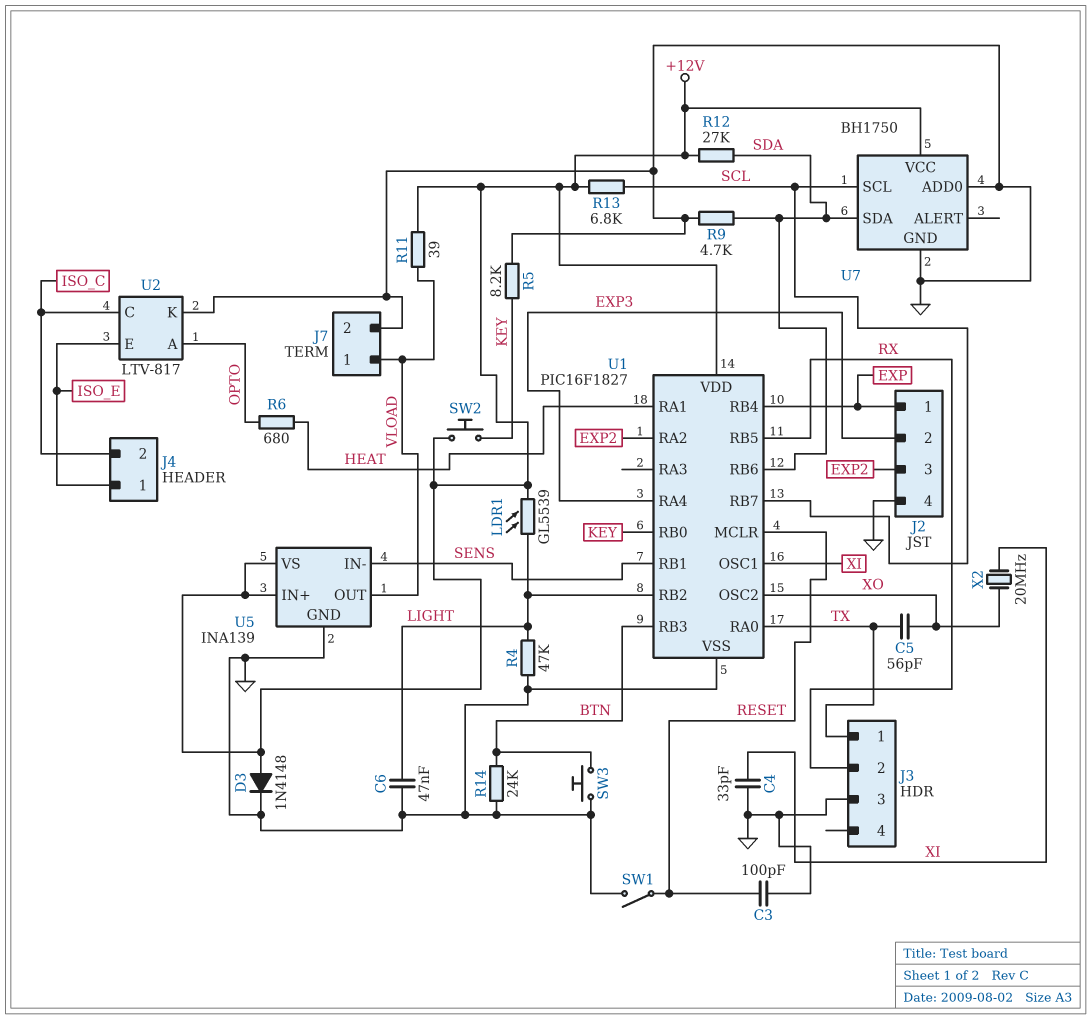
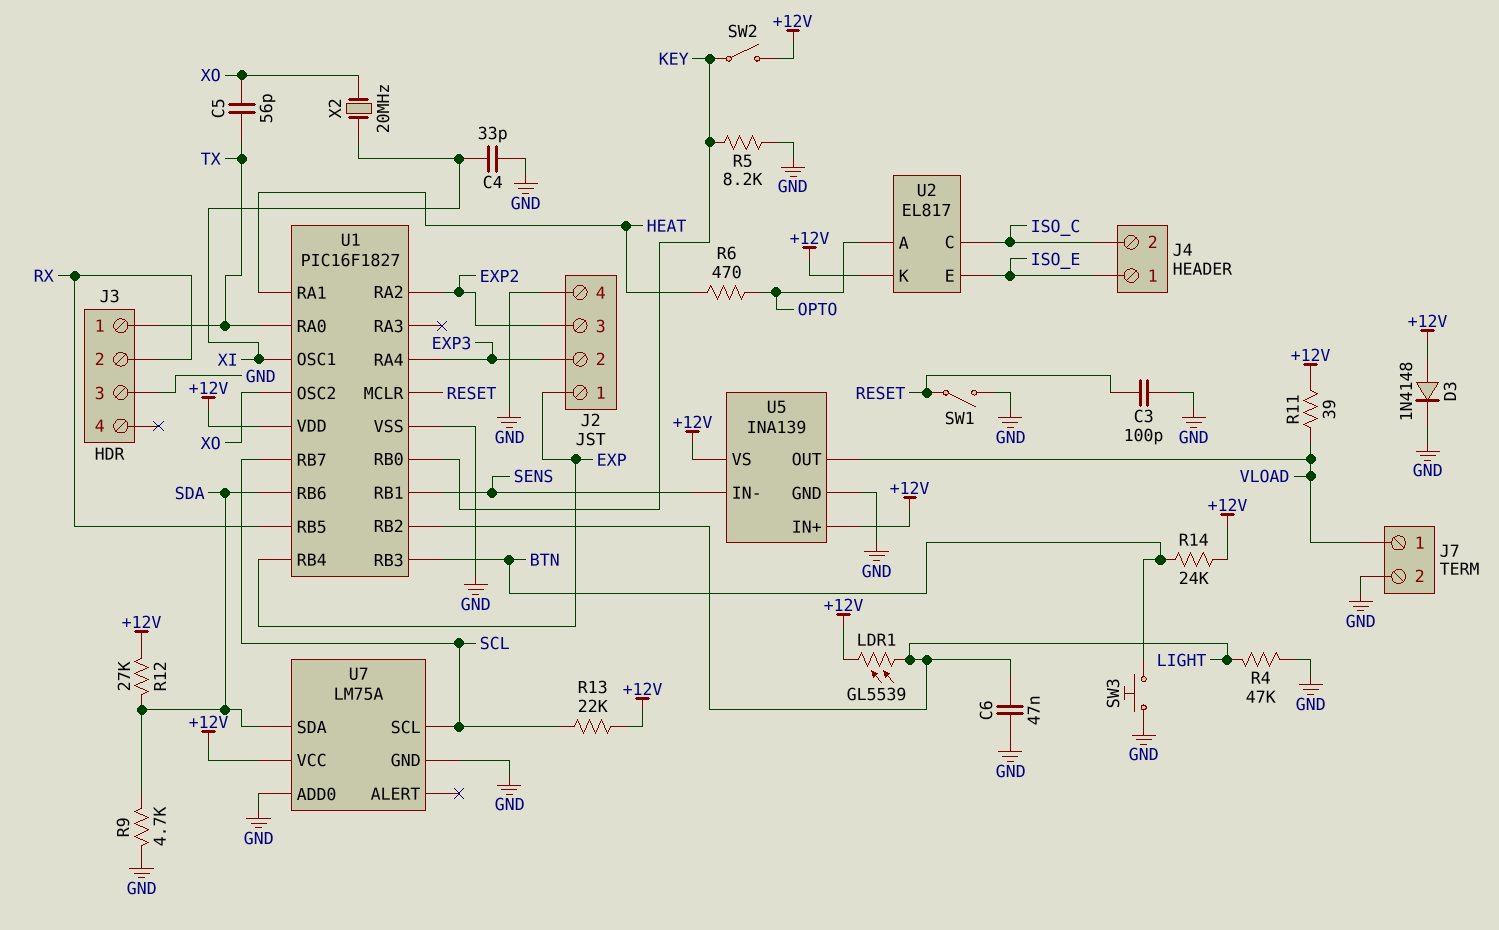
R6: 680 (HEAT, OPTO) -> 470 (HEAT, OPTO)
R13: 6.8k (+12V, SCL) -> 22k (+12V, SCL)
R14: 24k (BTN, GND) -> 24k (+12V, BTN)
SW2: button (+12V, KEY) -> switch (+12V, KEY)
U2: LTV-817 -> EL817
U2 pin K: GND -> +12V
U7: BH1750 -> LM75A

